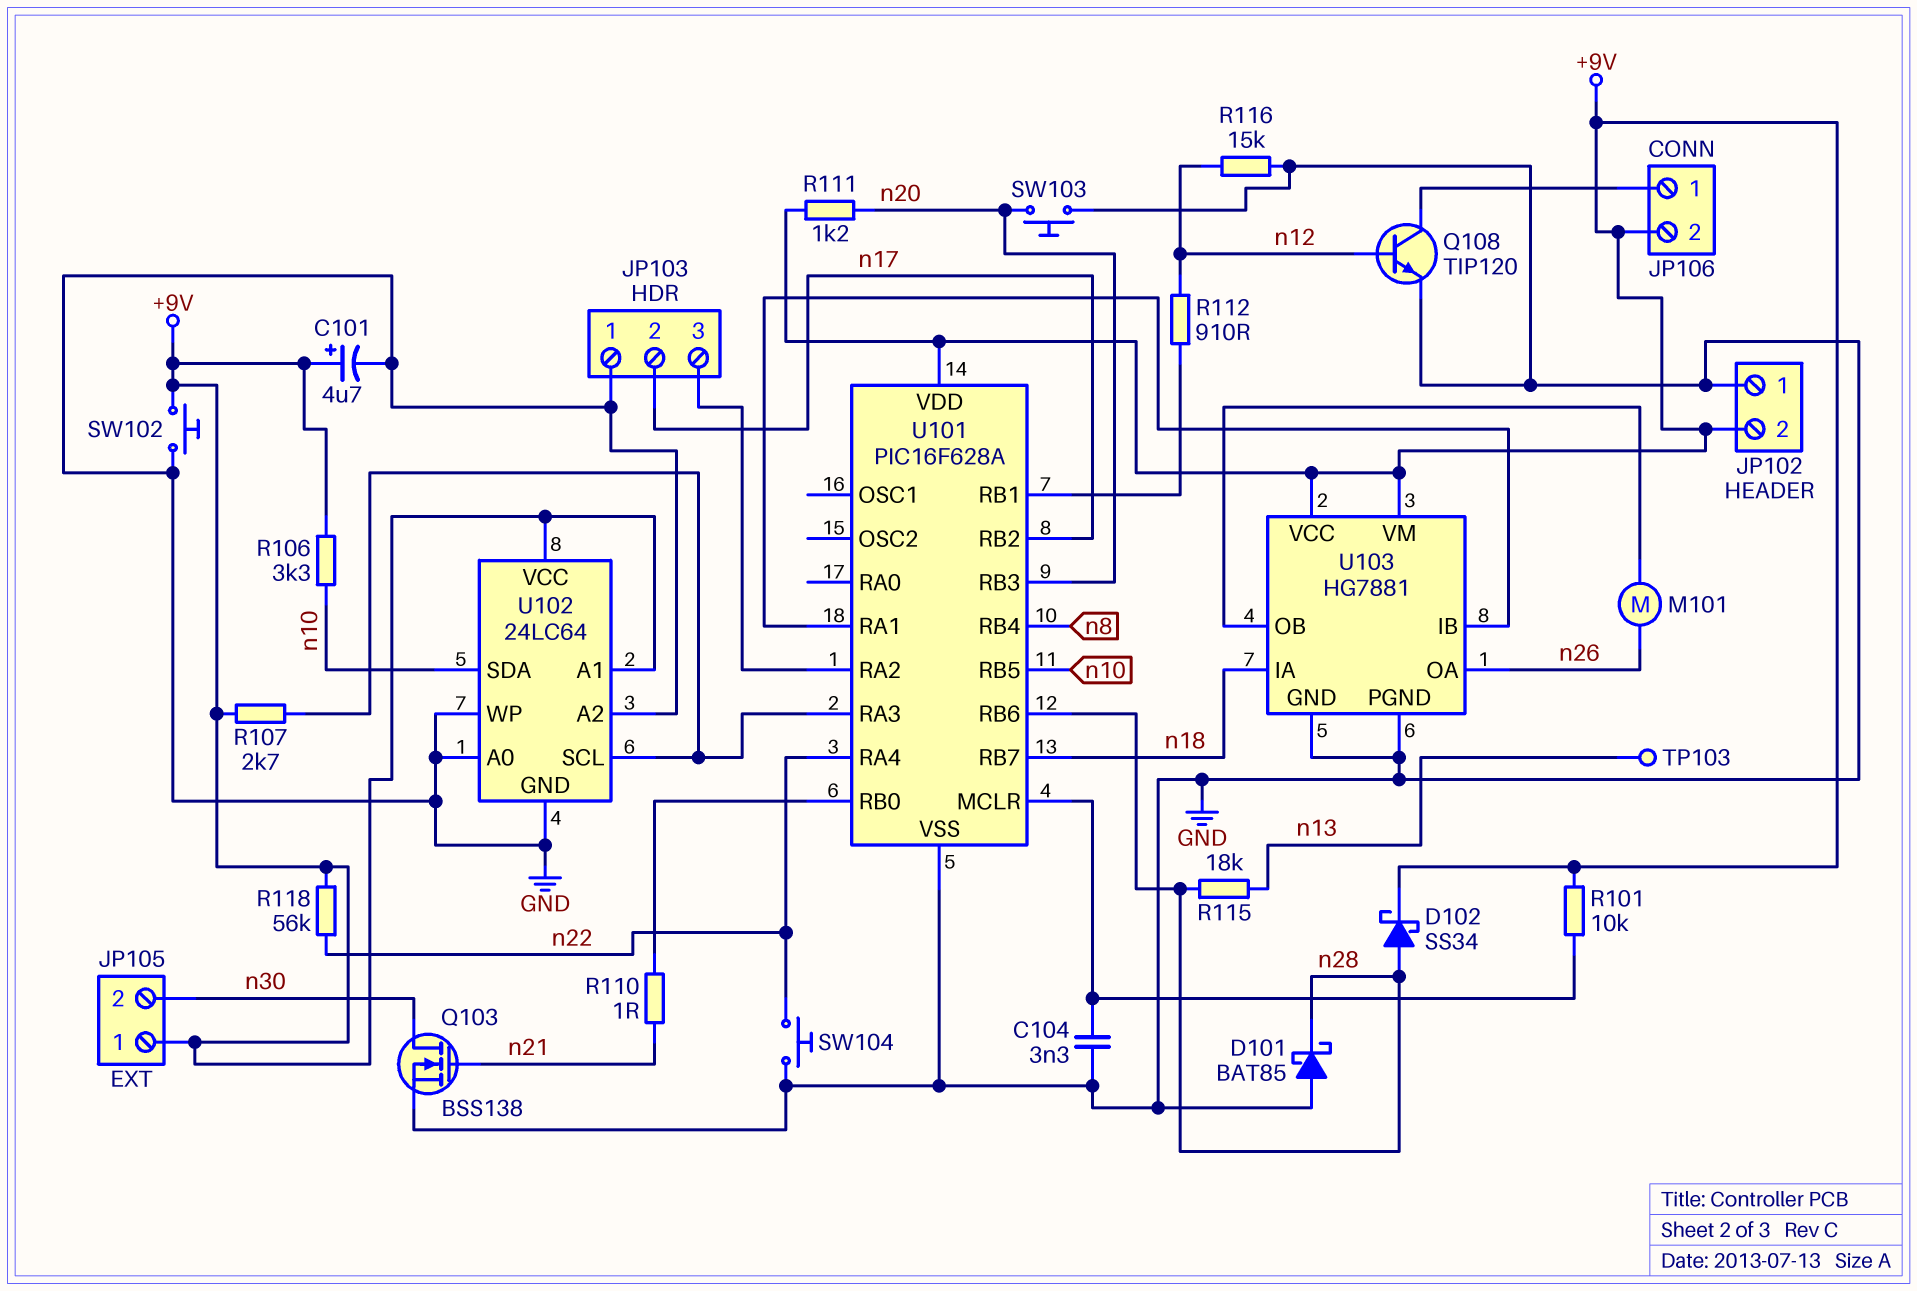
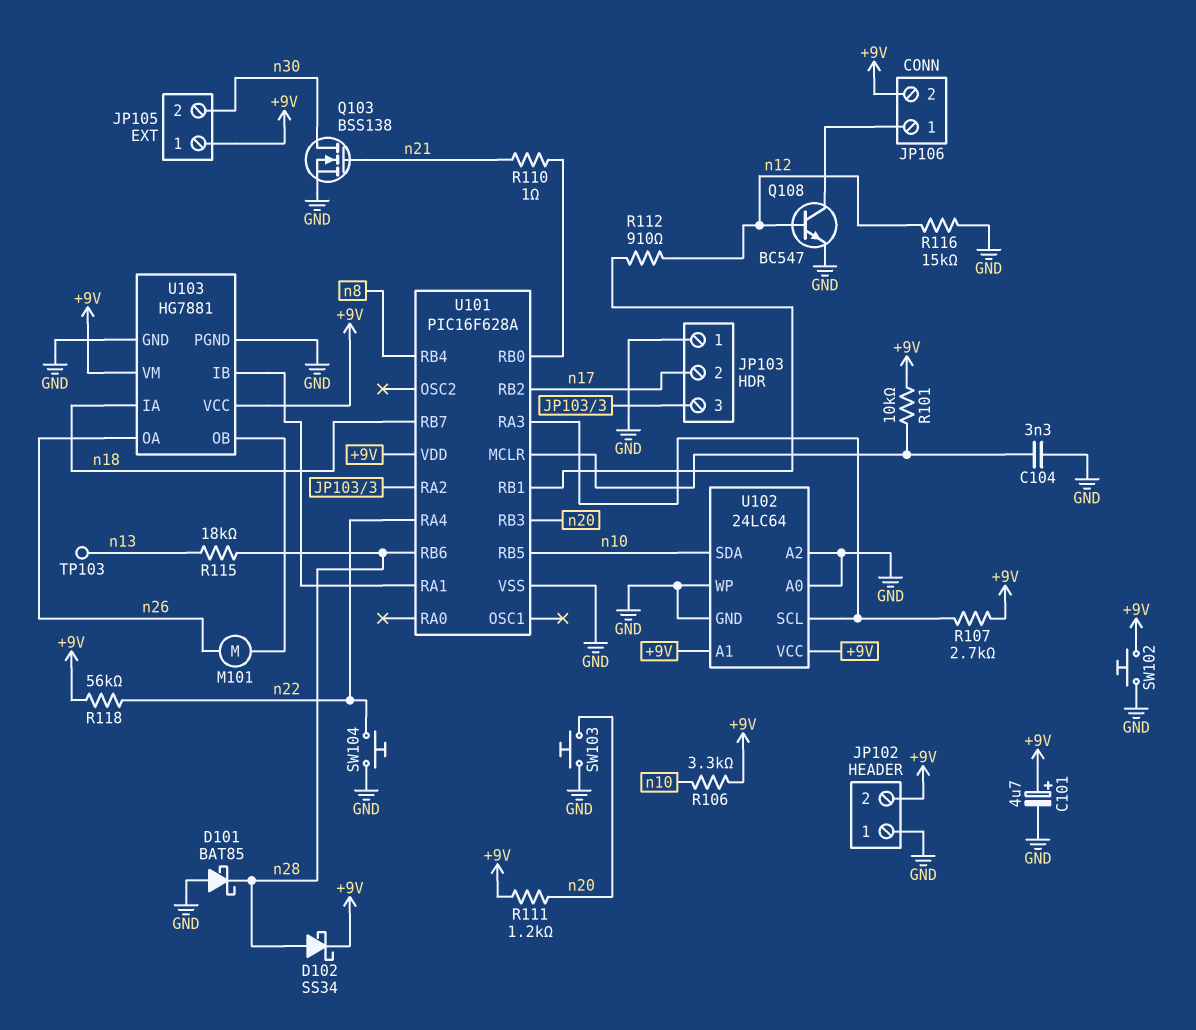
Q108: NPN TIP120 (B n12, C JP106/1, E GND) -> NPN BC547 (B n12, C JP106/1, E GND)

